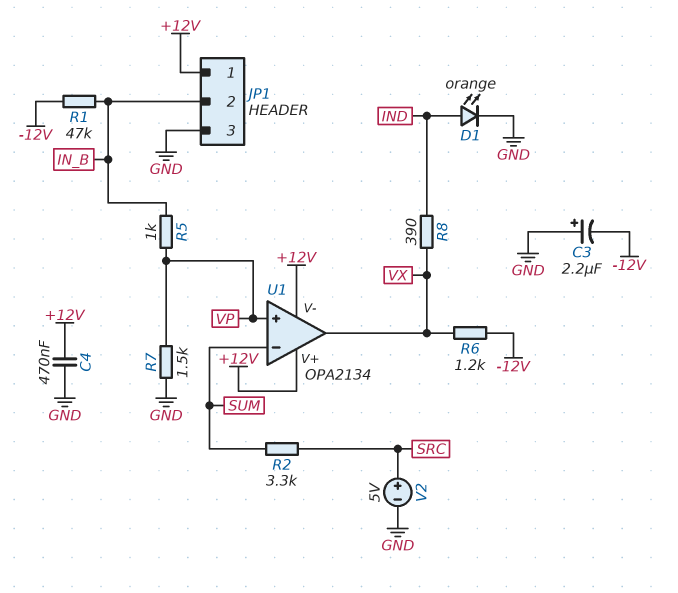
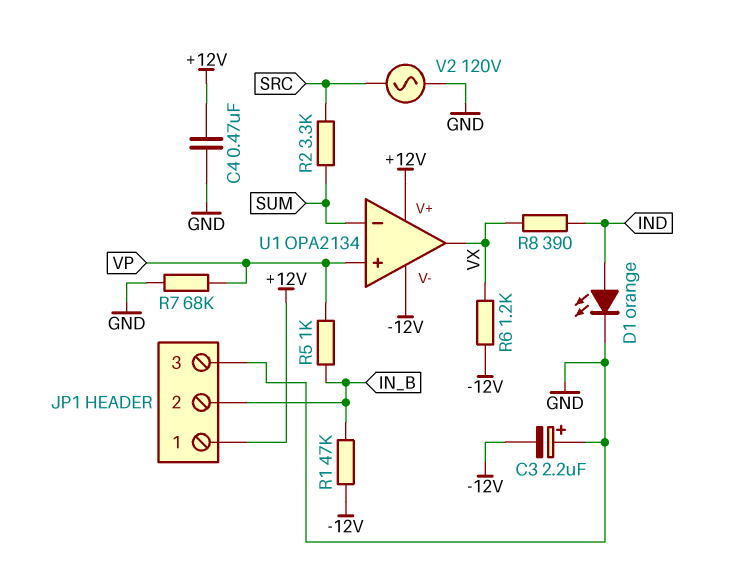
R7: 1.5k (GND, VP) -> 68k (GND, VP)
U1 pin V-: +12V -> -12V
V2: 5V (plus SRC, minus GND) -> AC 120V (GND, SRC)

